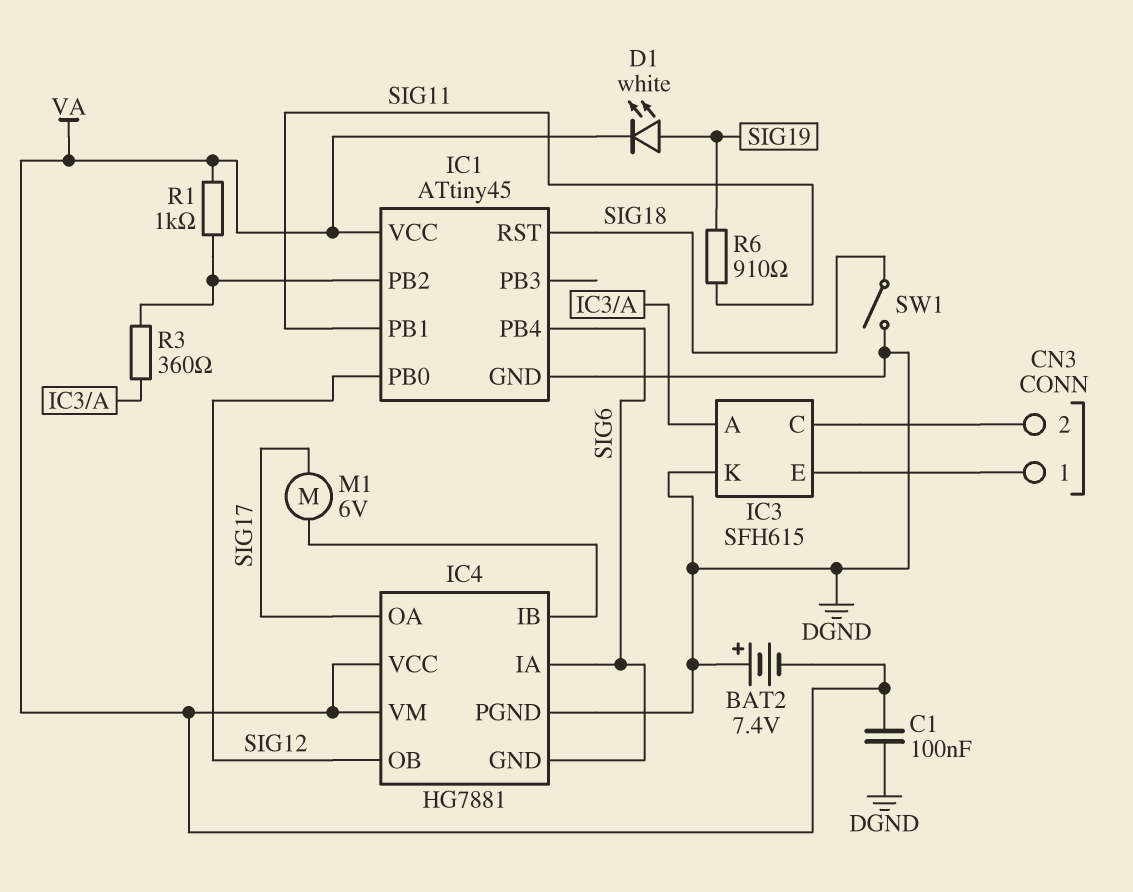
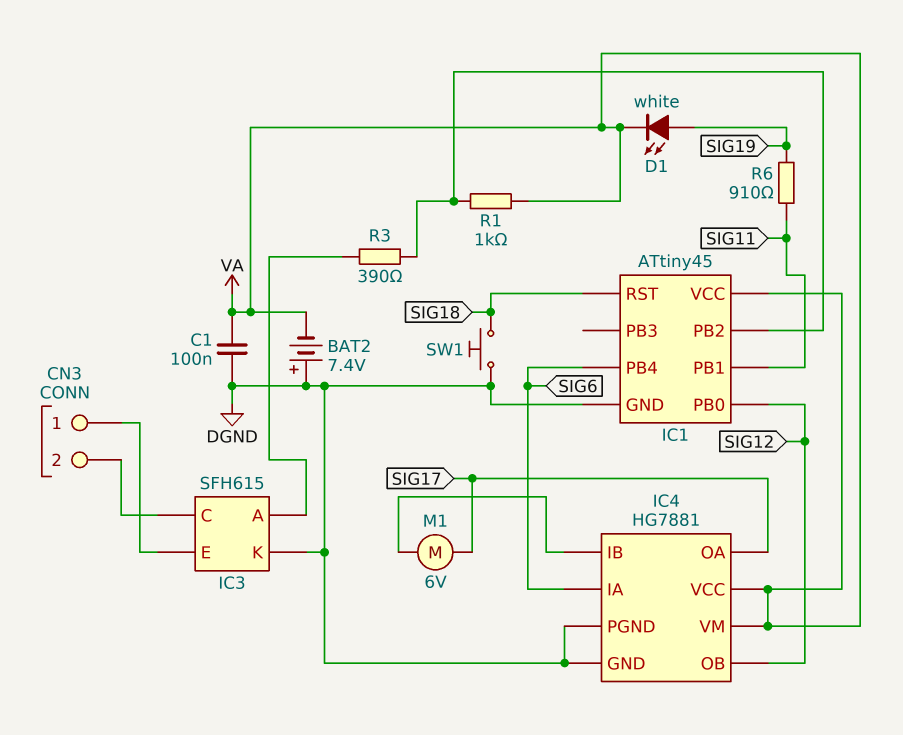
IC4 pin GND: SIG6 -> DGND
R3: 360 (IC1/PB2, IC3/A) -> 390 (IC1/PB2, IC3/A)
SW1: switch (DGND, SIG18) -> button (DGND, SIG18)

